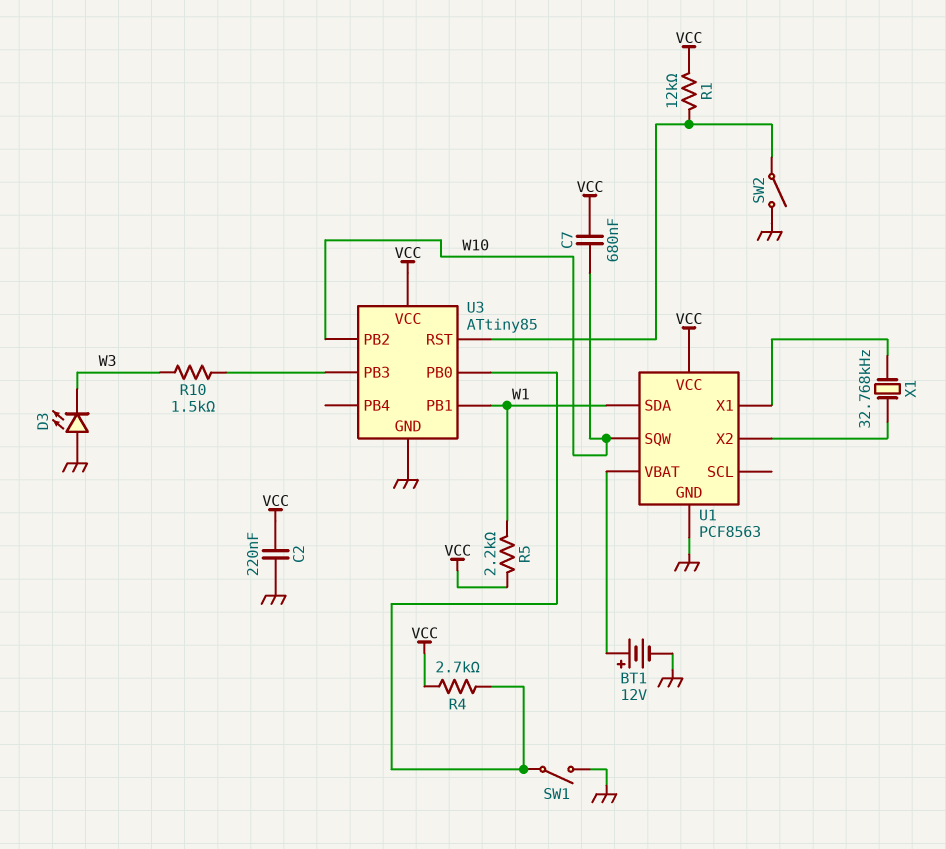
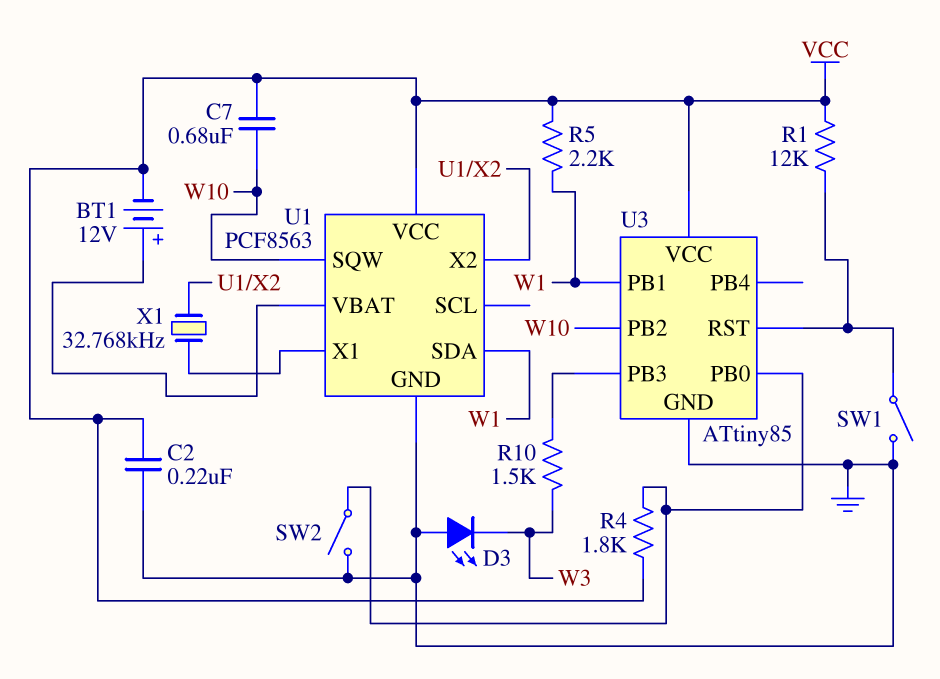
BT1: 12V (plus U1/VBAT, minus GND) -> 12V (plus U1/VBAT, minus VCC)
R4: 2.7k (U3/PB0, VCC) -> 1.8k (U3/PB0, VCC)
SW1: switch (GND, U3/PB0) -> switch (GND, U3/RST)
SW2: switch (GND, U3/RST) -> switch (GND, U3/PB0)

